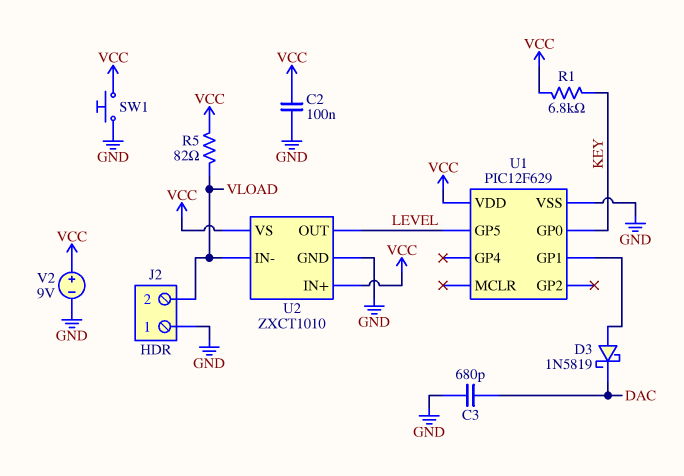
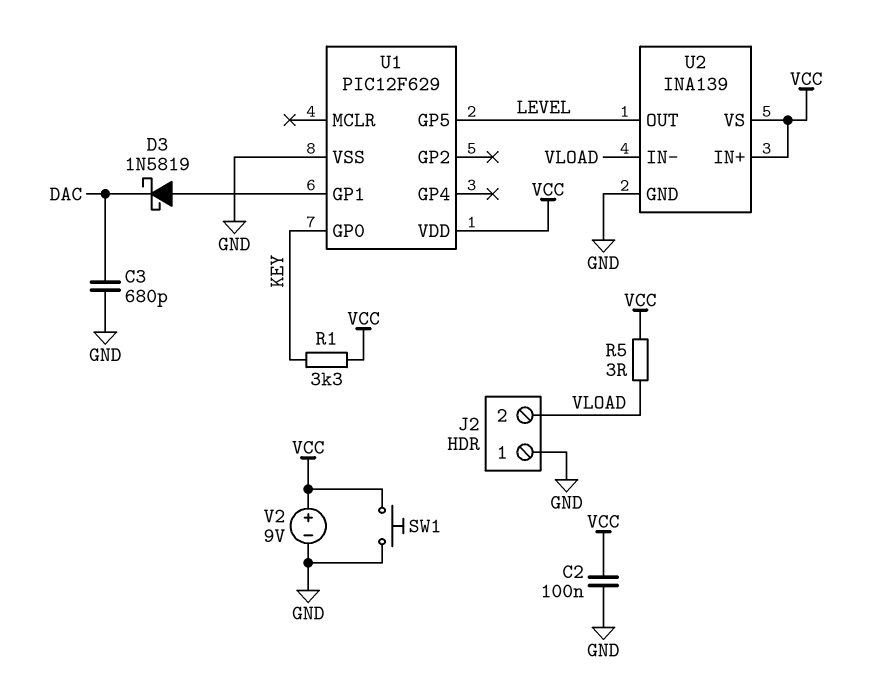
R1: 6.8k (KEY, VCC) -> 3.3k (KEY, VCC)
R5: 82 (VCC, VLOAD) -> 3 (VCC, VLOAD)
U2: ZXCT1010 -> INA139

